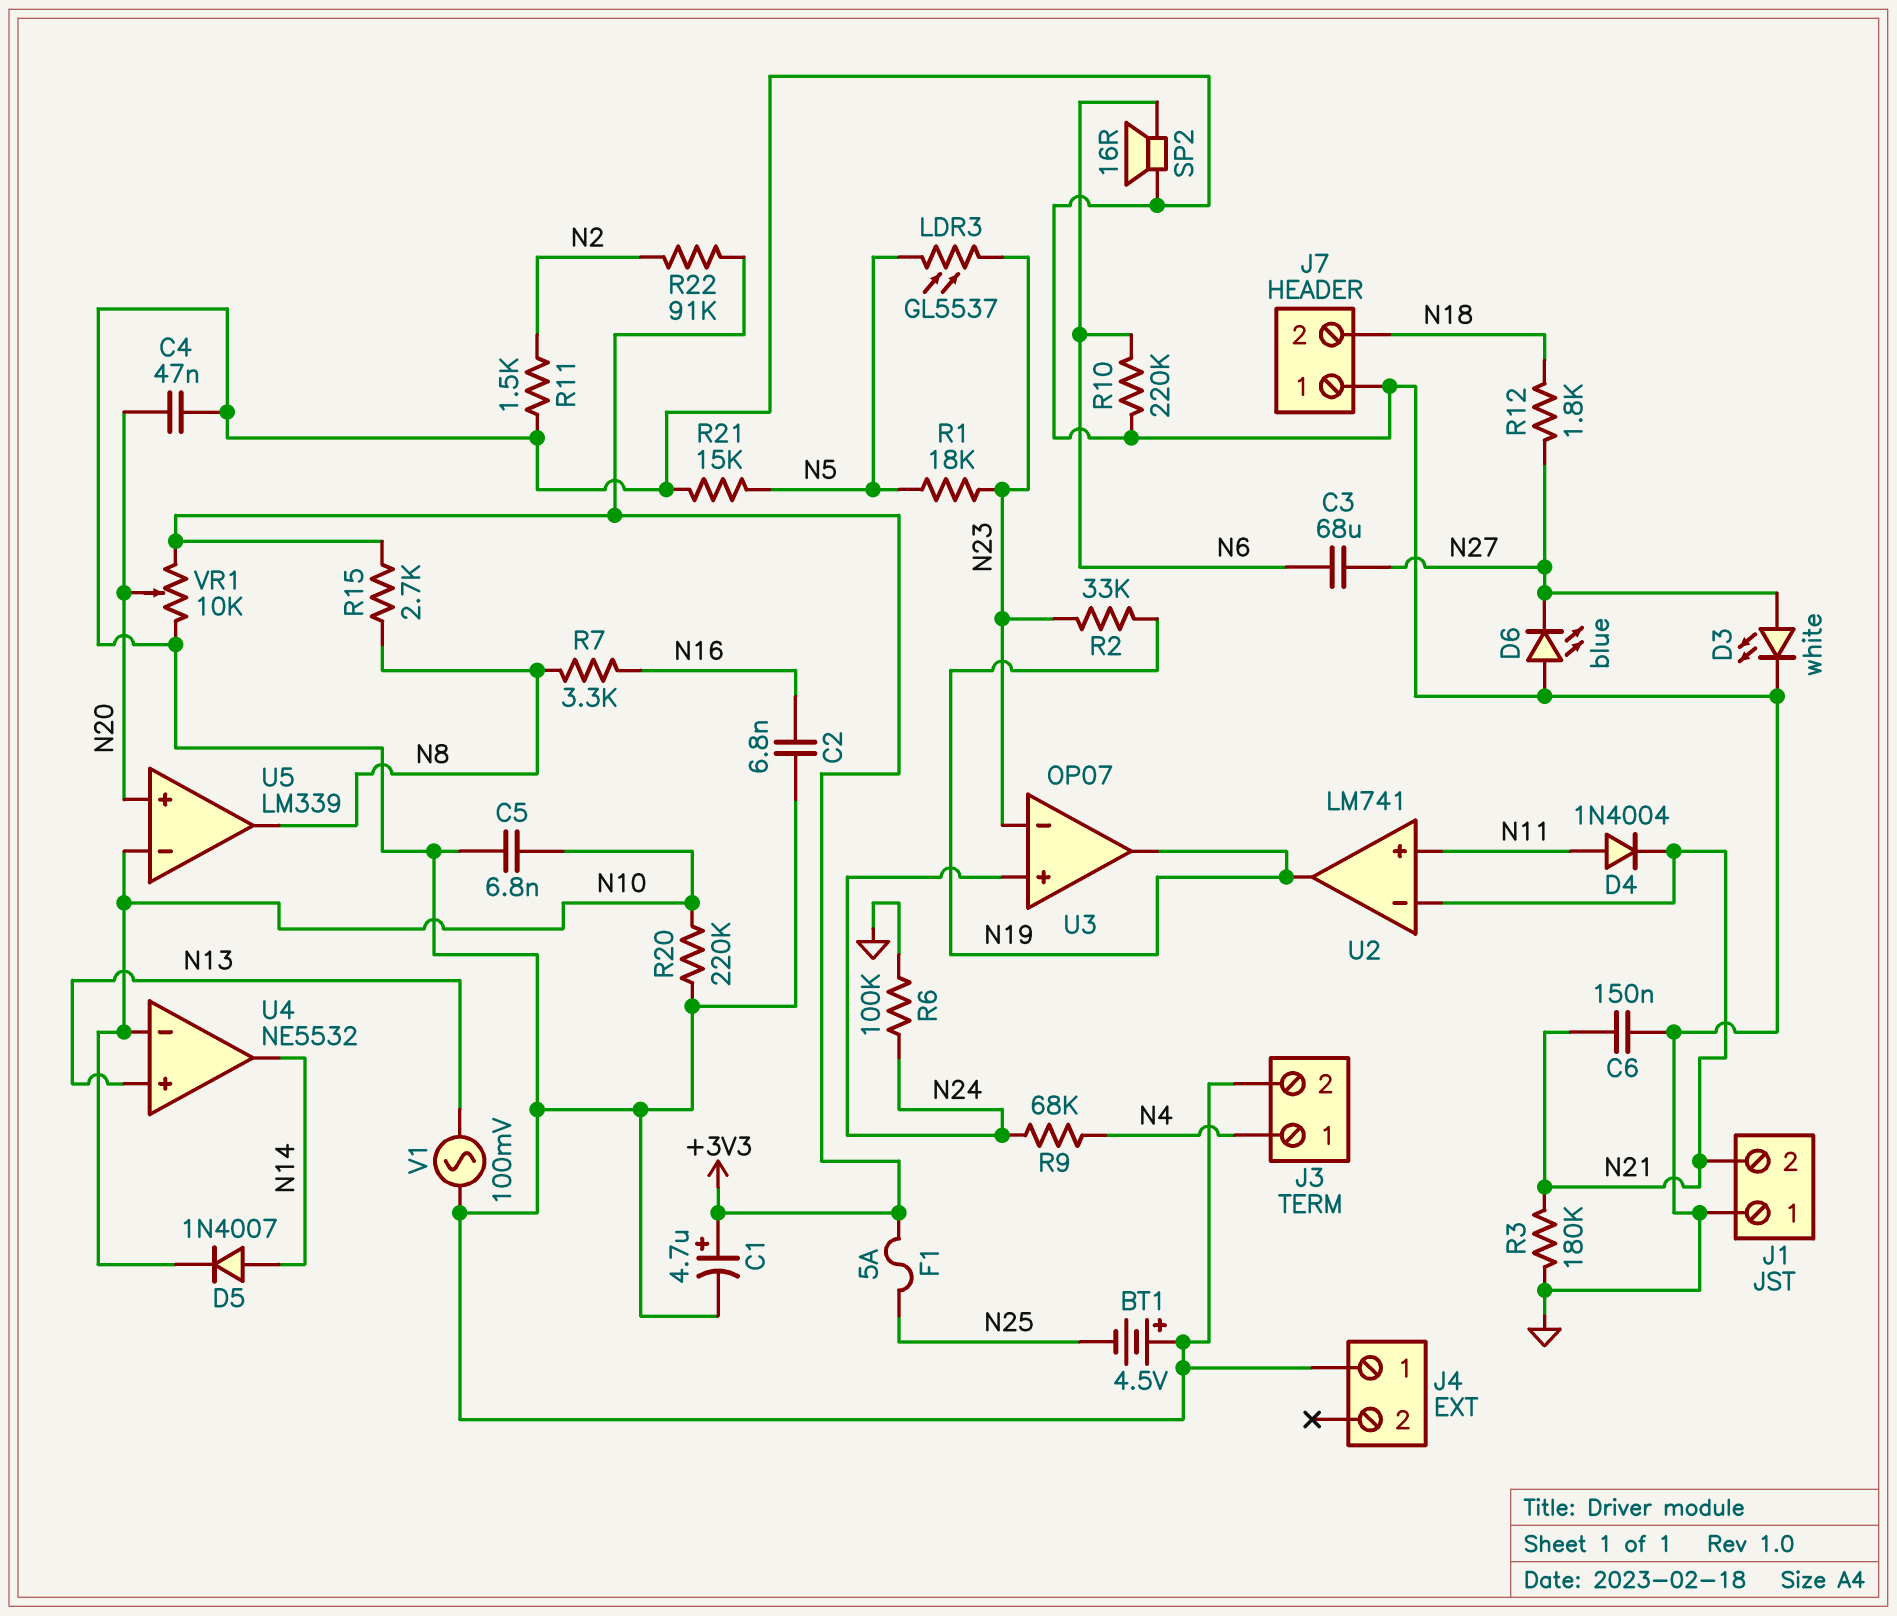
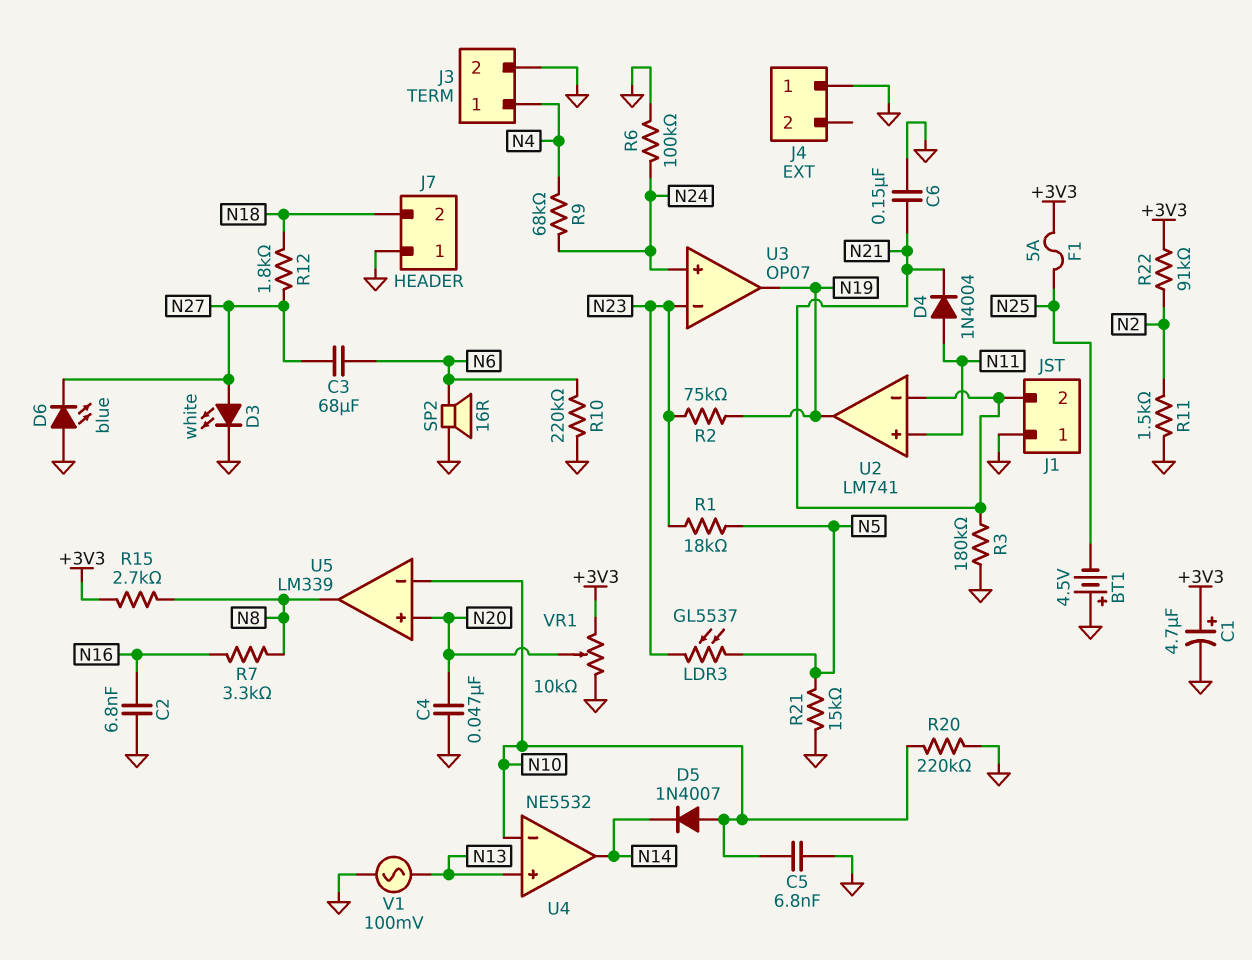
D5: diode 1N4007 (A N14, K N10) -> diode 1N4007 (A N10, K N14)
R2: 33k (N19, N23) -> 75k (N19, N23)

